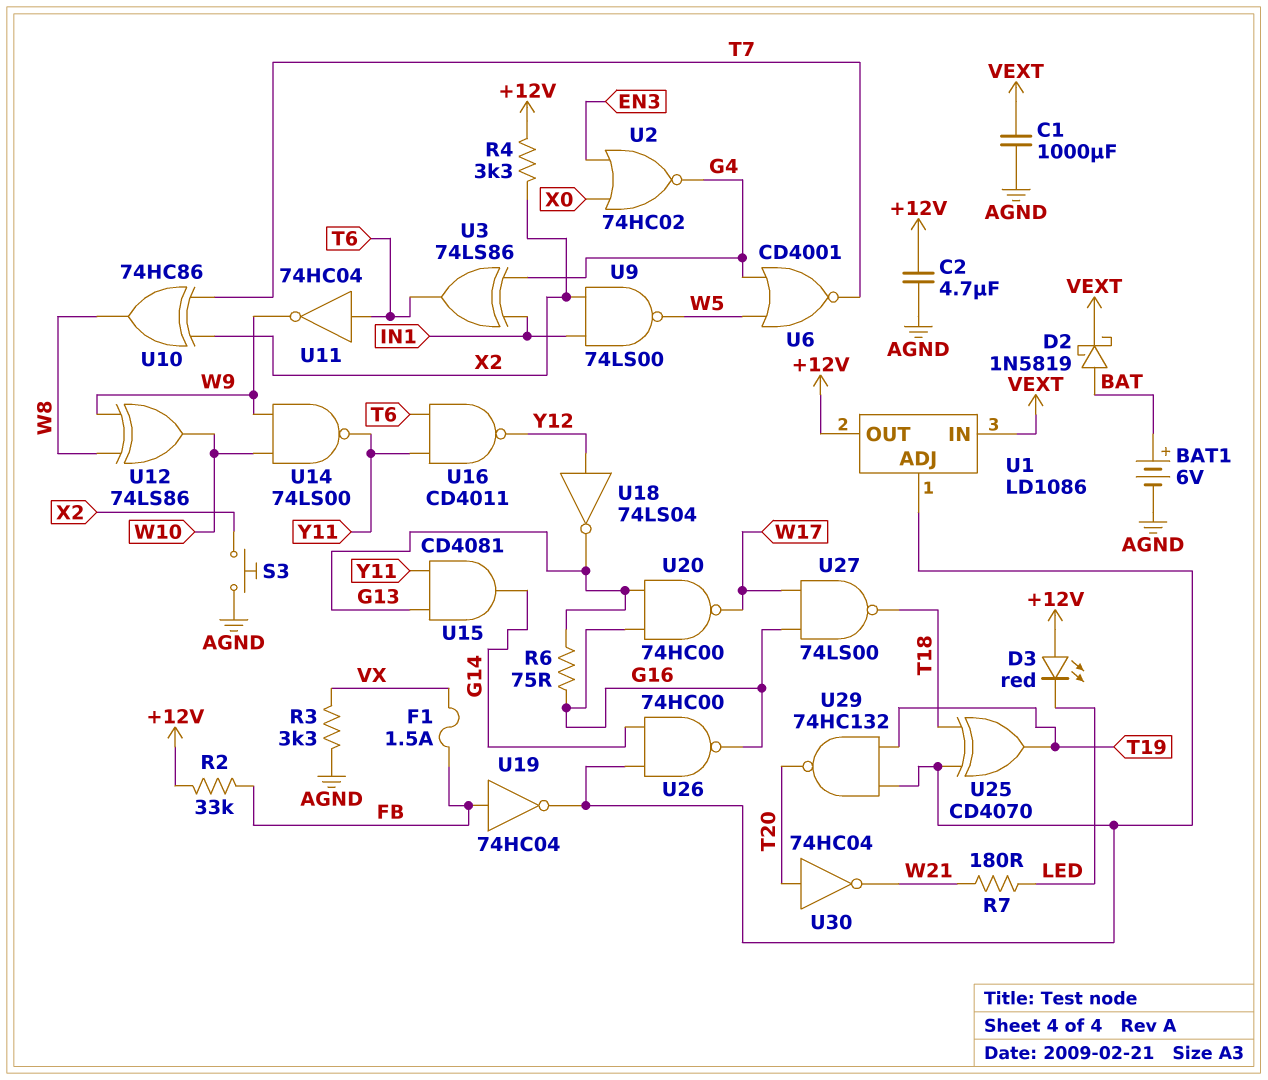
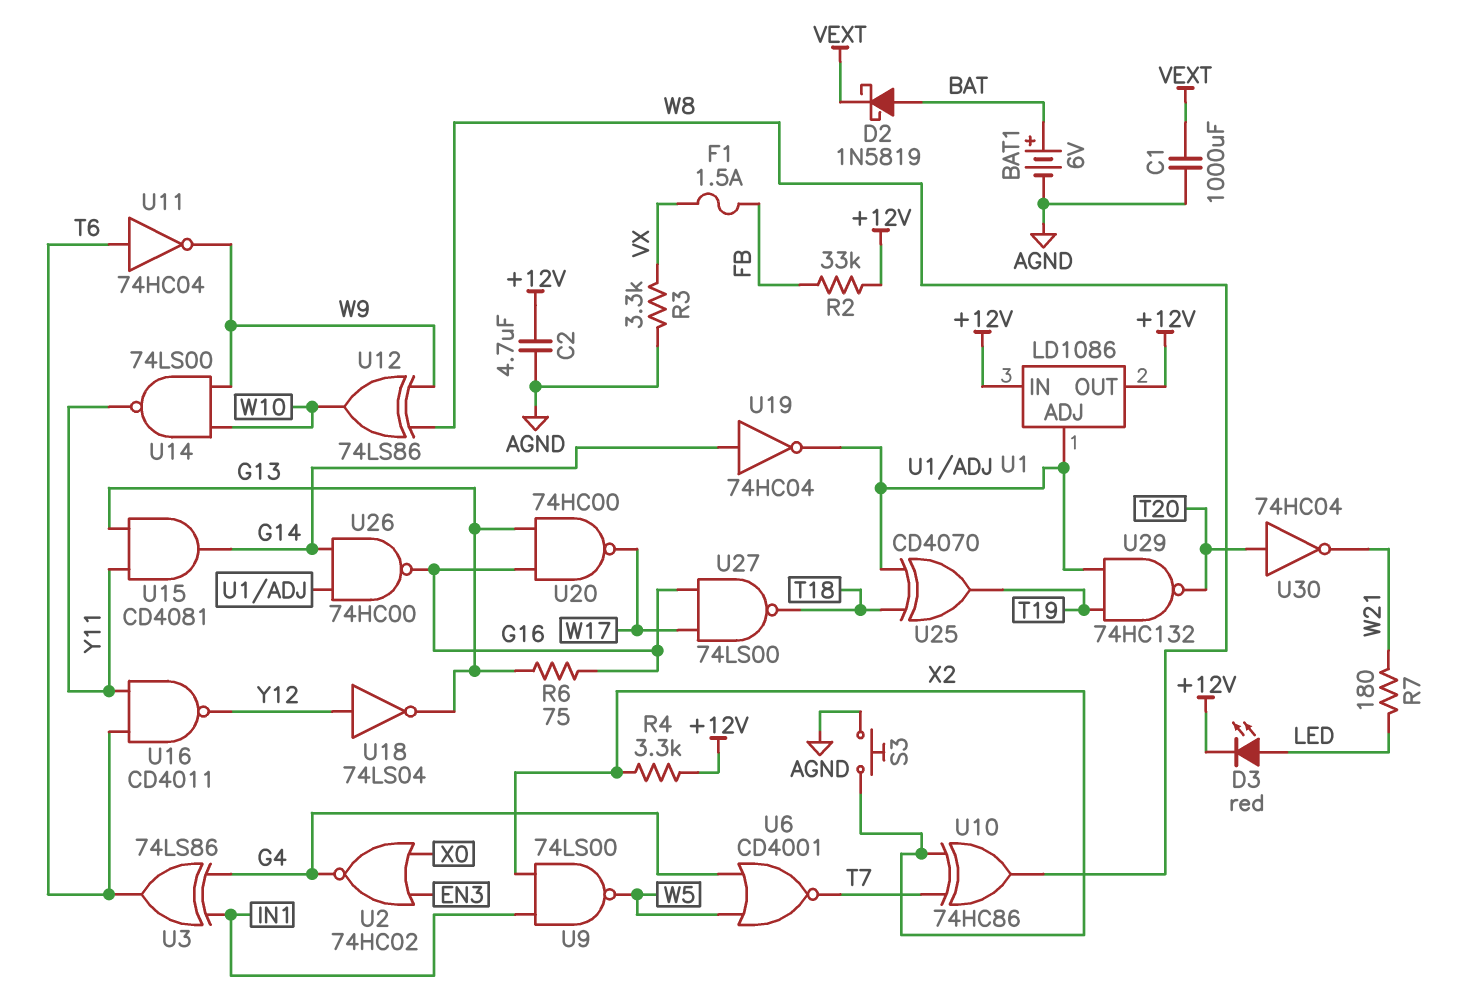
D3: LED red (A +12V, K LED) -> LED red (A LED, K +12V)
U1 pin IN: VEXT -> +12V
U19: NOT 74HC04 (in FB, out U1/ADJ) -> NOT 74HC04 (in G14, out U1/ADJ)

